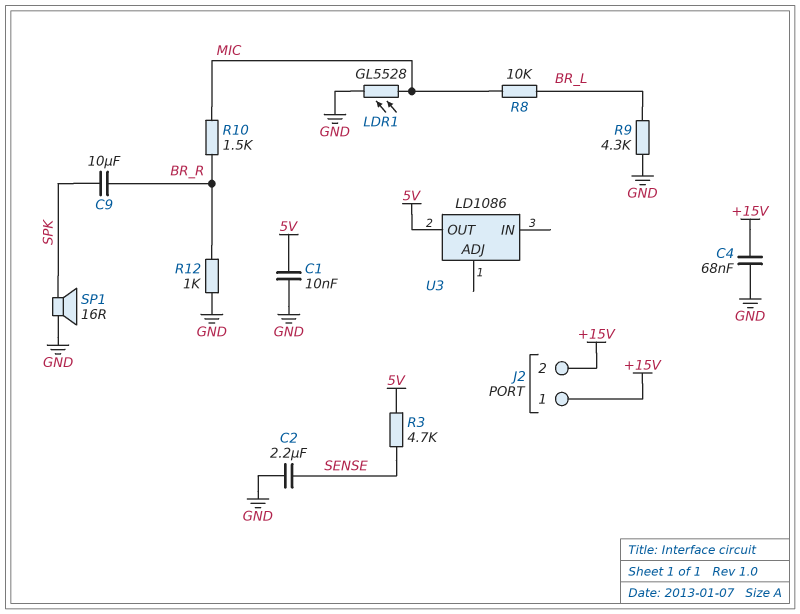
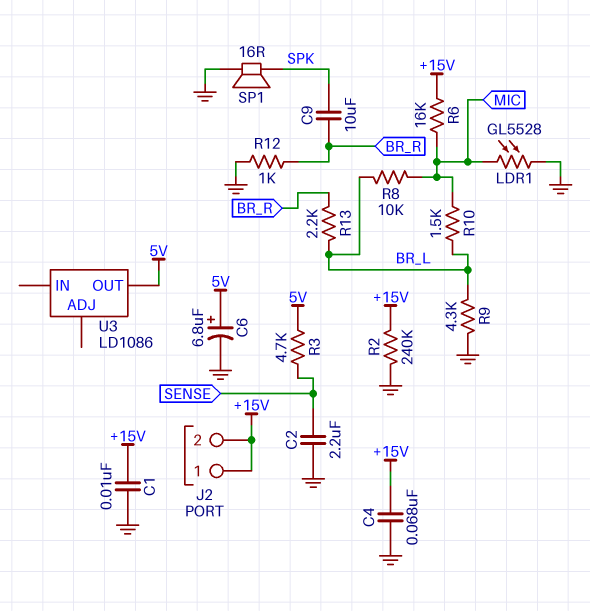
C1: 10nF (5V, GND) -> 10nF (+15V, GND)
C6: none -> 6.8uF (plus 5V, minus GND)
R2: none -> 240k (+15V, GND)
R6: none -> 16k (+15V, MIC)
R10: 1.5k (BR_R, MIC) -> 1.5k (BR_L, MIC)
R13: none -> 2.2k (BR_L, BR_R)

